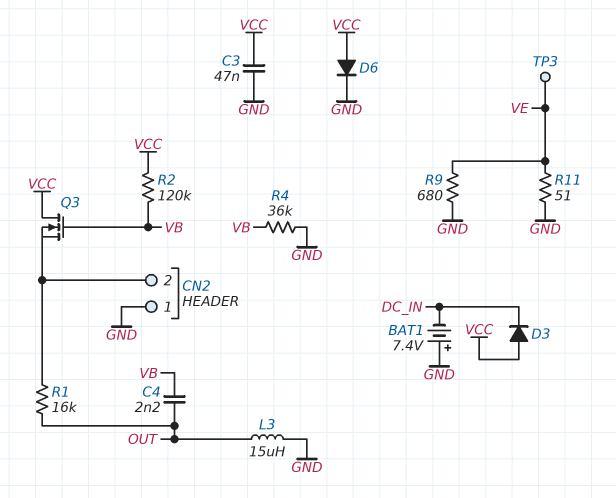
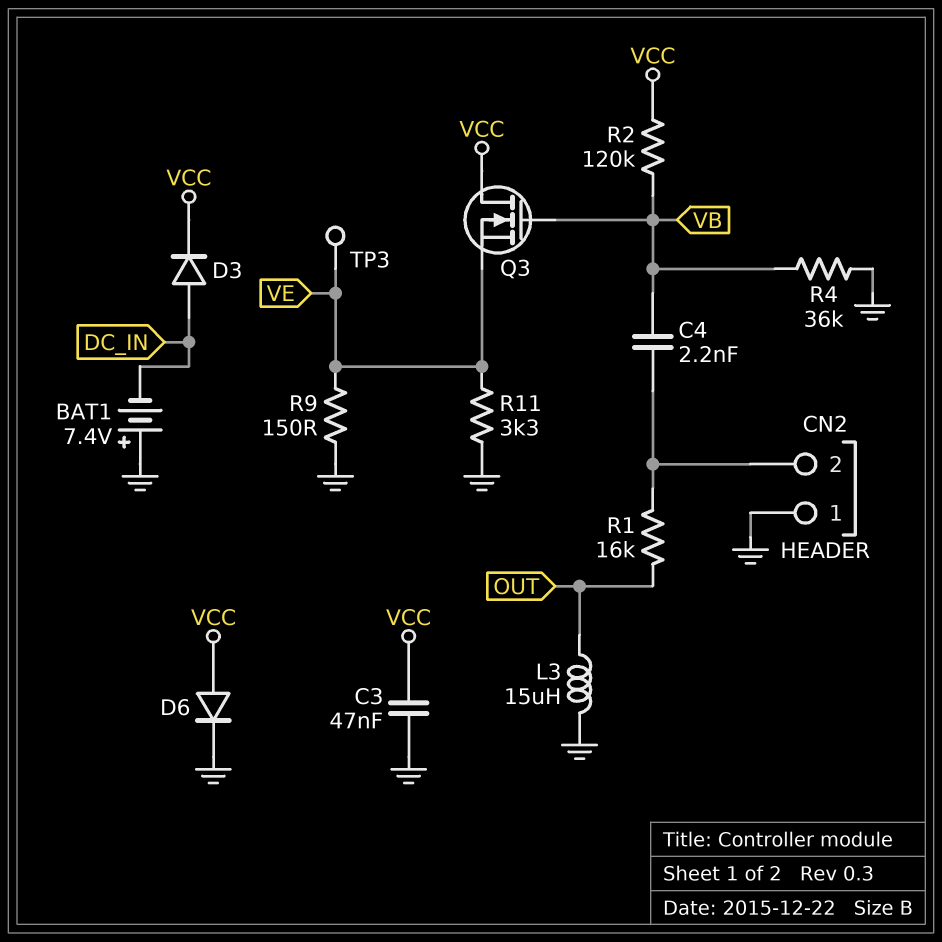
C4: 2.2nF (OUT, VB) -> 2.2nF (CN2/2, VB)
D3: diode (A VCC, K DC_IN) -> diode (A DC_IN, K VCC)
Q3: NMOS (G VB, D VCC, S CN2/2) -> NMOS (G VB, D VCC, S VE)
R9: 680 (GND, VE) -> 150 (GND, VE)
R11: 51 (GND, VE) -> 3.3k (GND, VE)

